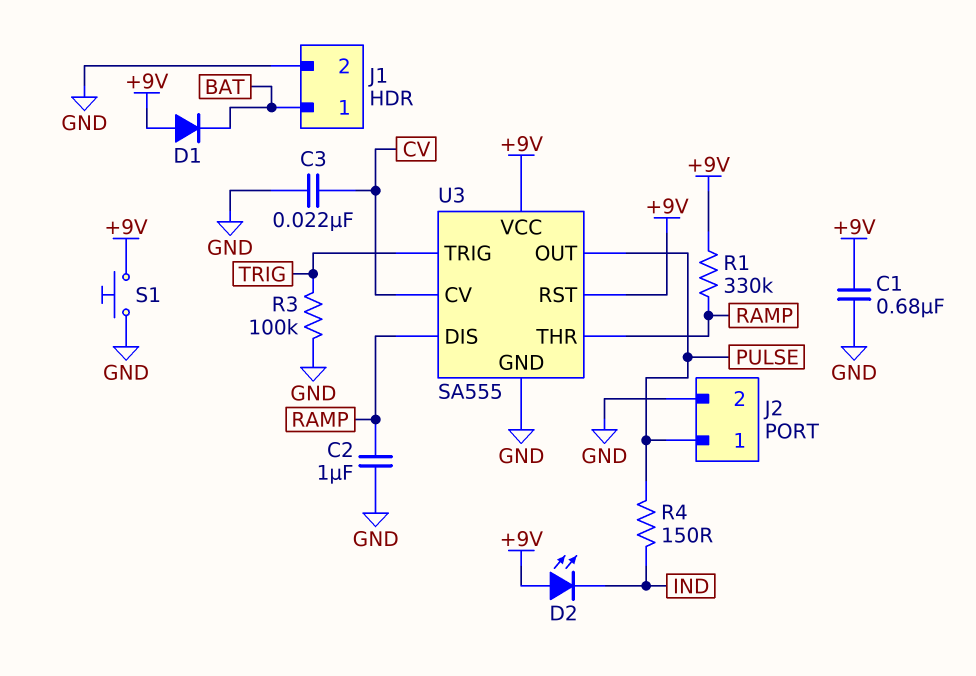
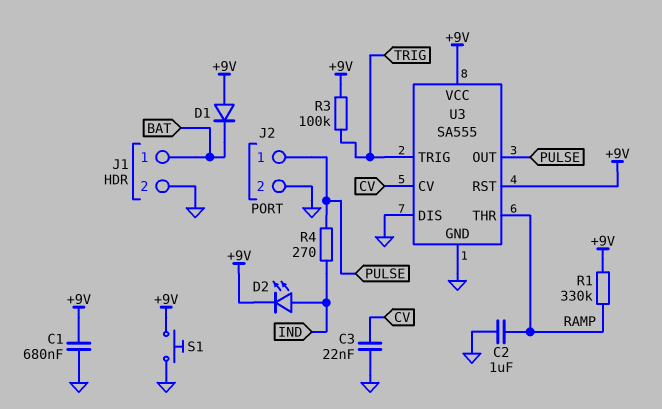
D2: LED (A +9V, K IND) -> LED (A IND, K +9V)
R3: 100k (GND, TRIG) -> 100k (+9V, TRIG)
R4: 150 (IND, PULSE) -> 270 (IND, PULSE)
U3 pin DIS: RAMP -> GND

